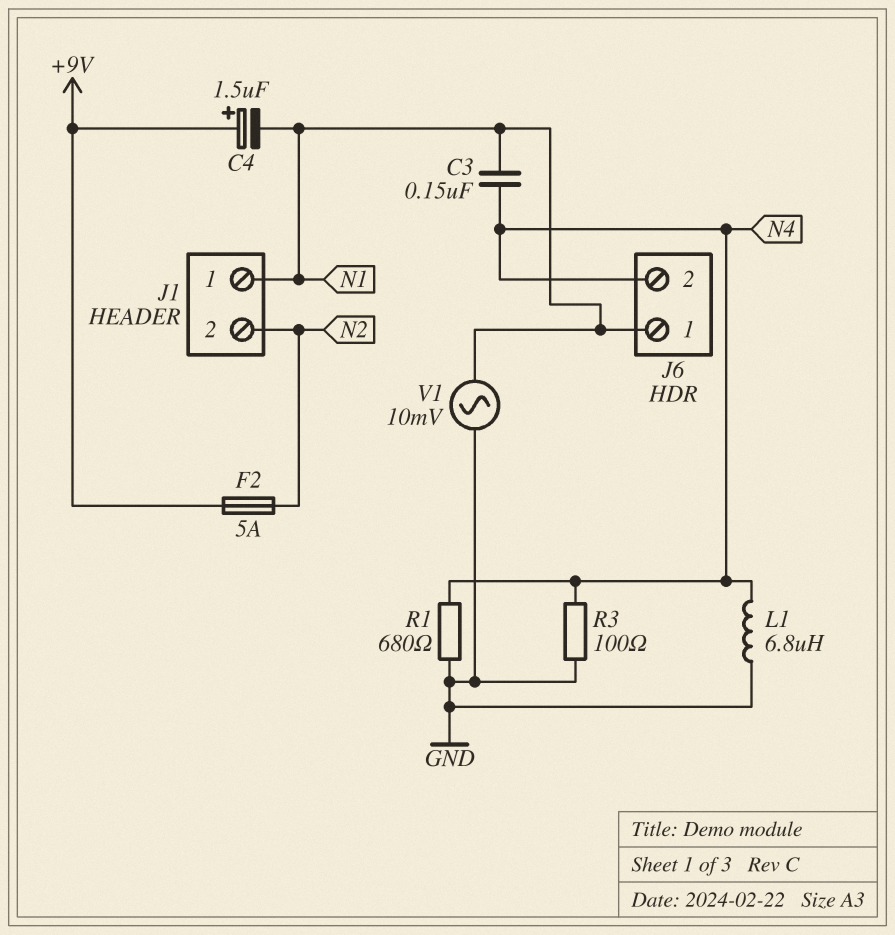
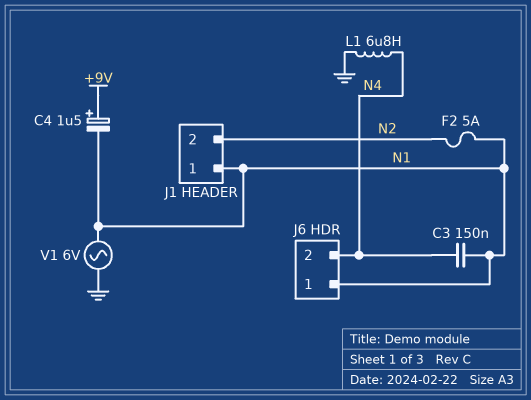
F2: 5A (+9V, N2) -> 5A (N1, N2)
R1: 680 (GND, N4) -> none
R3: 100 (GND, N4) -> none
V1: AC 10mV (GND, N1) -> AC 6V (GND, N1)

